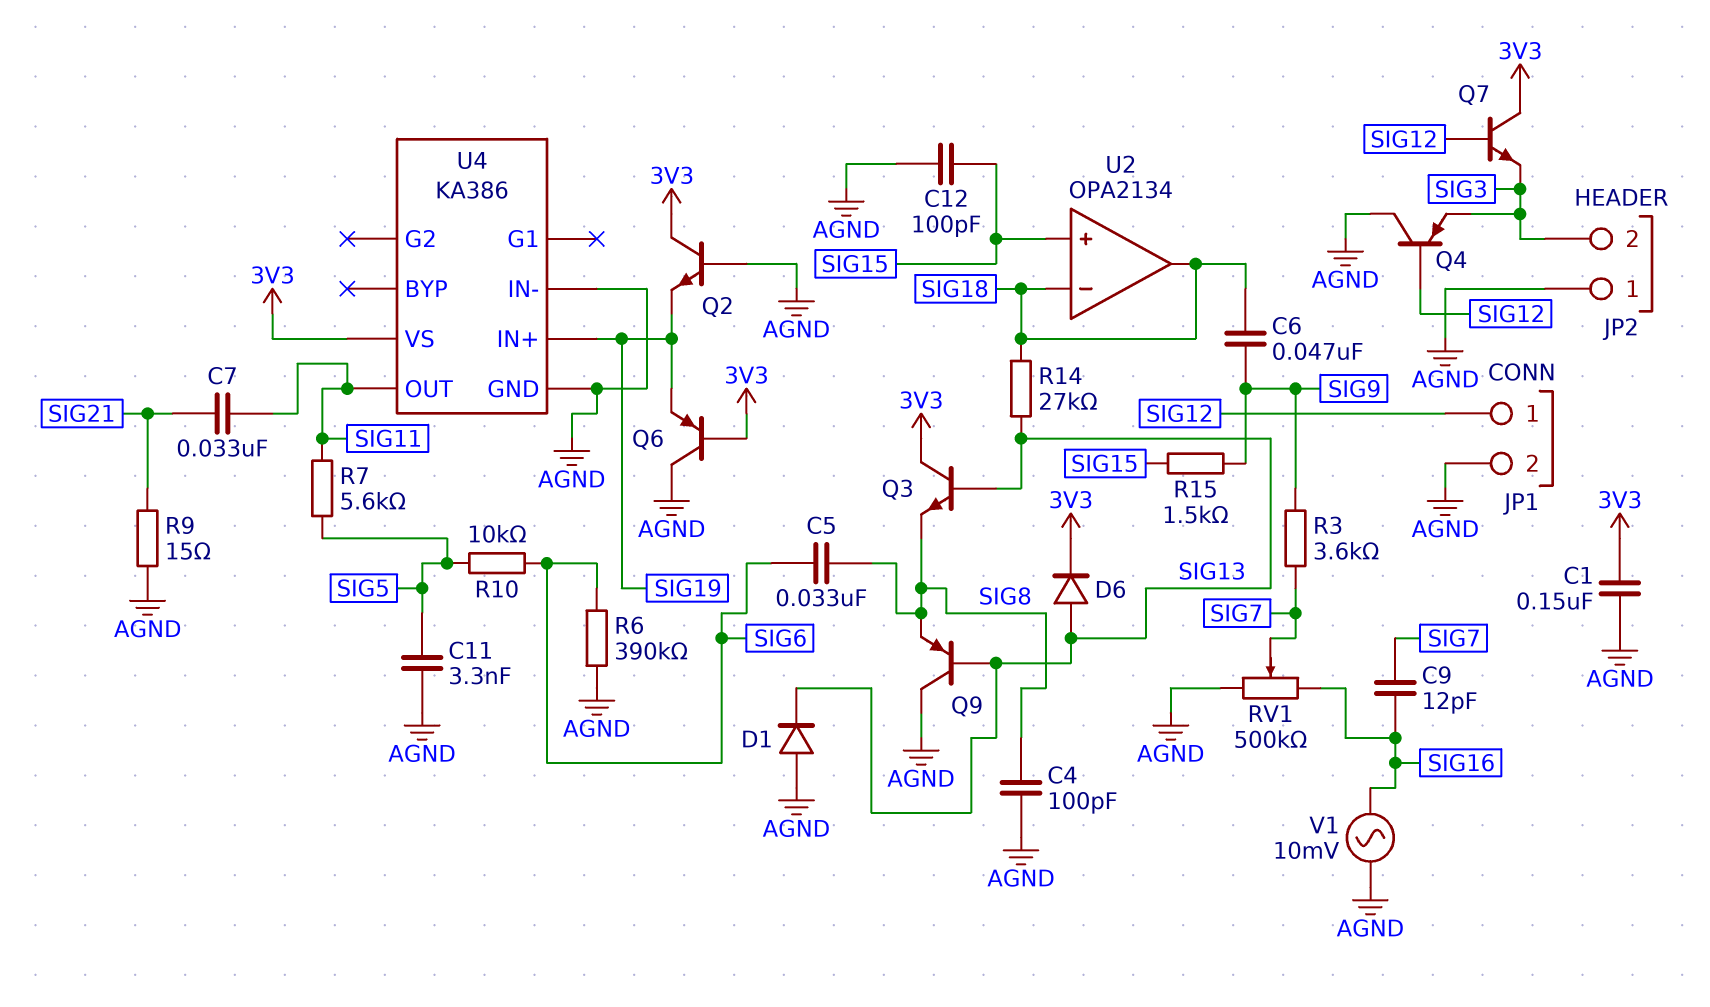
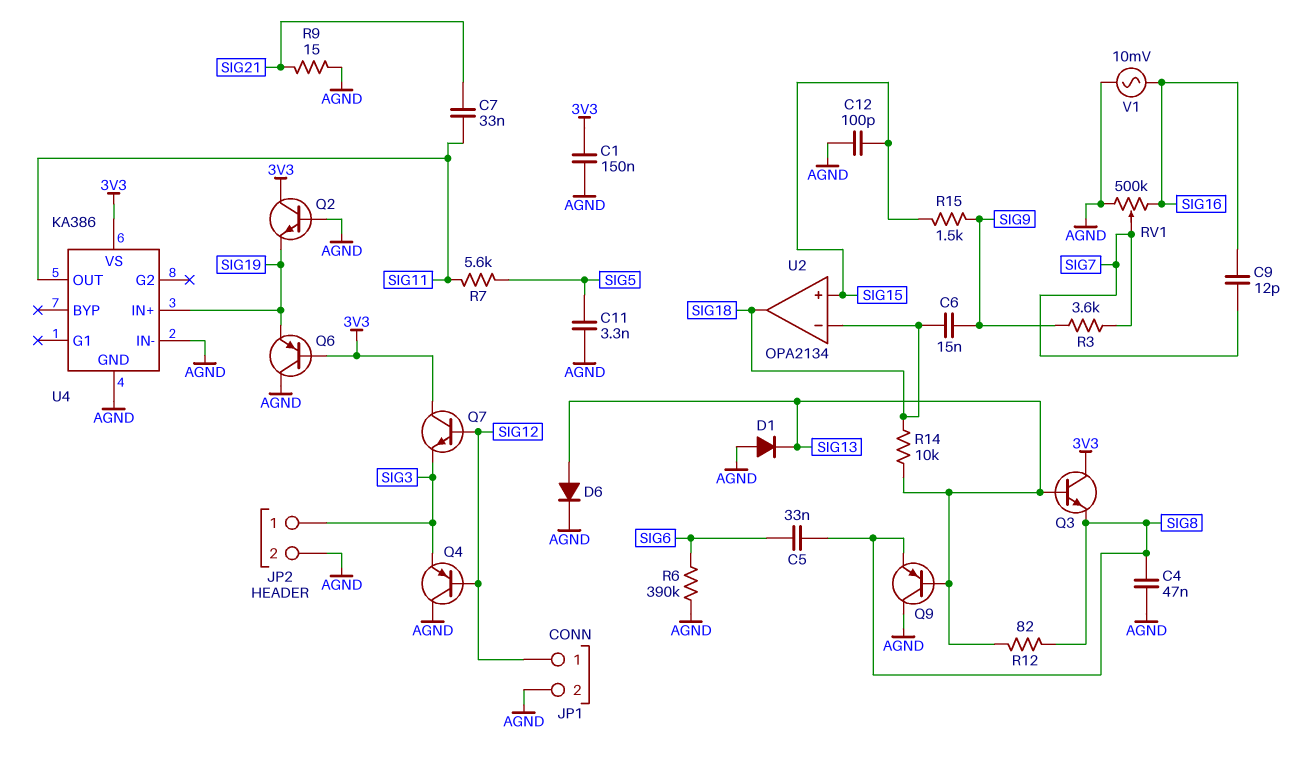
C4: 100pF (AGND, SIG8) -> 47nF (AGND, SIG8)
C6: 47nF (SIG9, SIG18) -> 15nF (SIG9, SIG18)
D6: diode (A SIG13, K 3V3) -> diode (A SIG13, K AGND)
JP2 pin 1: AGND -> SIG3
JP2 pin 2: SIG3 -> AGND
R10: 10k (SIG5, SIG6) -> none
R12: none -> 82 (SIG8, SIG13)
R14: 27k (SIG13, SIG18) -> 10k (SIG13, SIG18)

